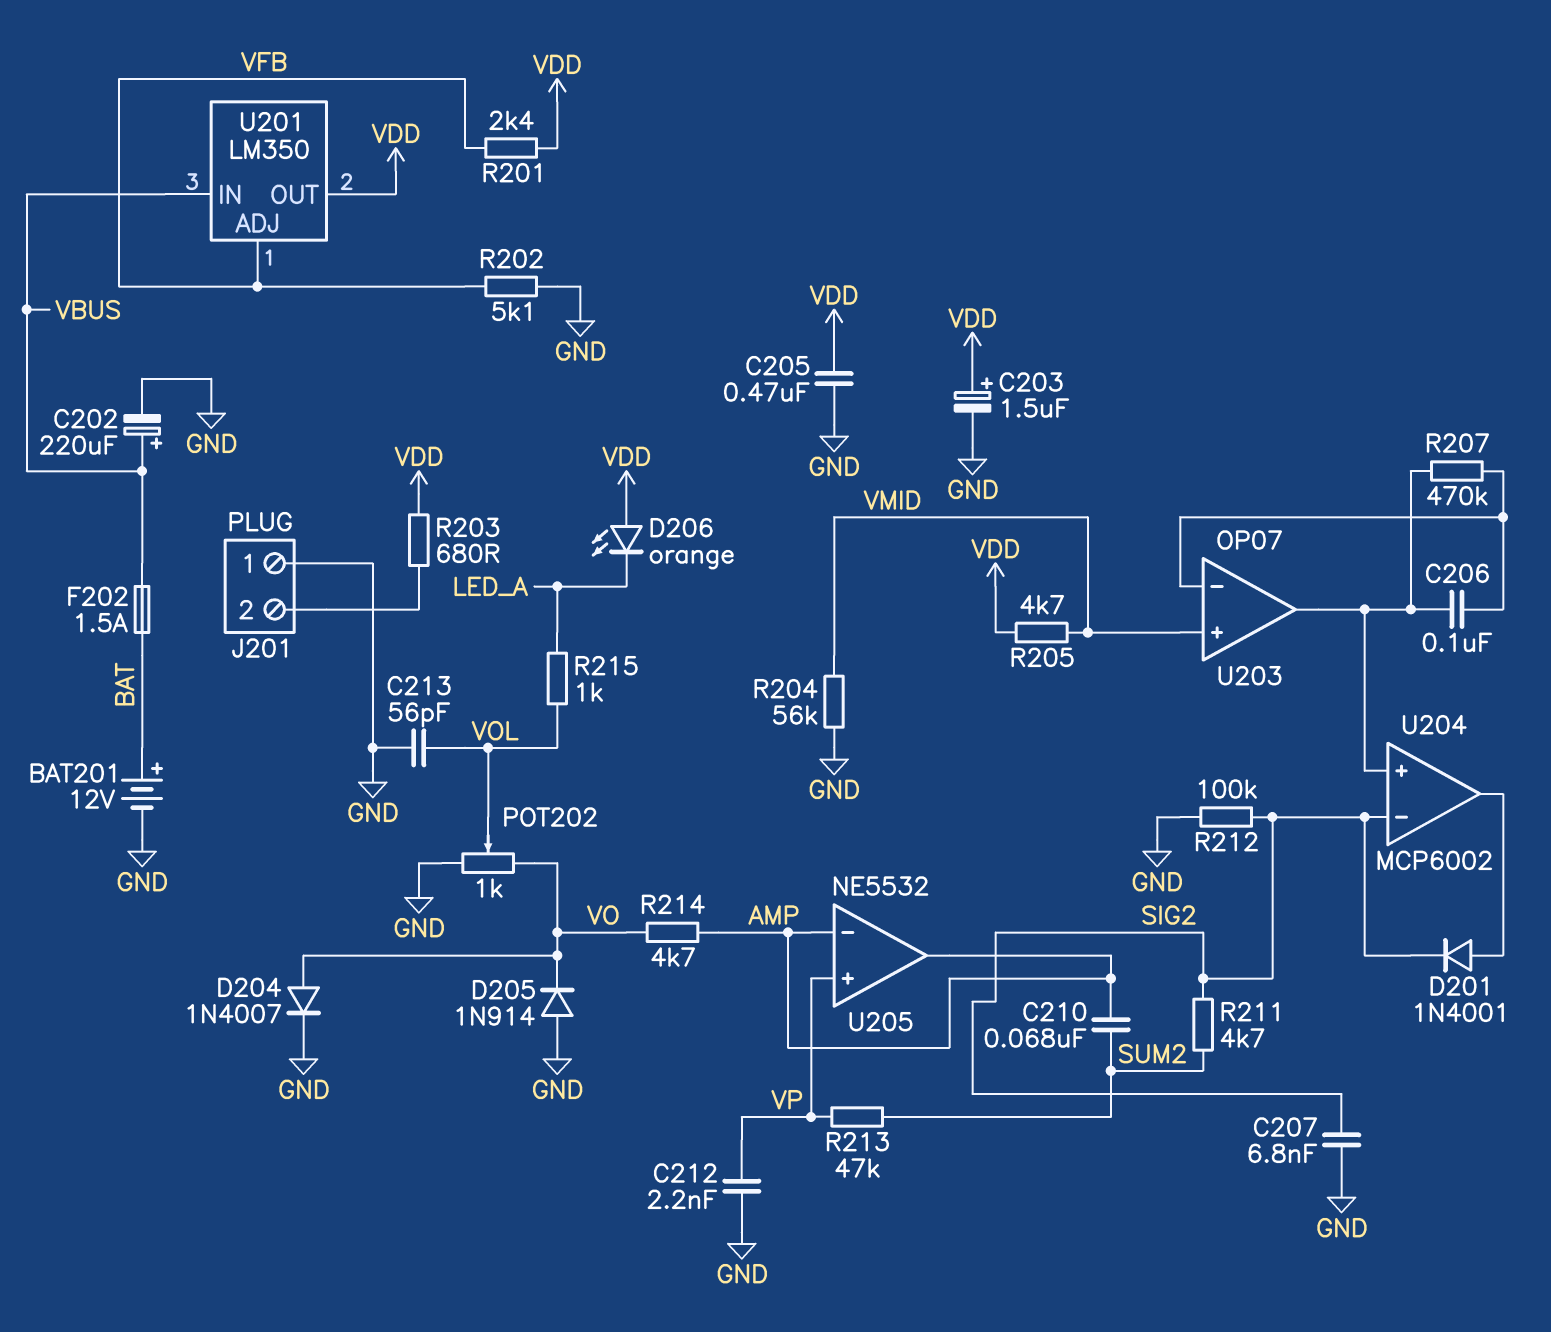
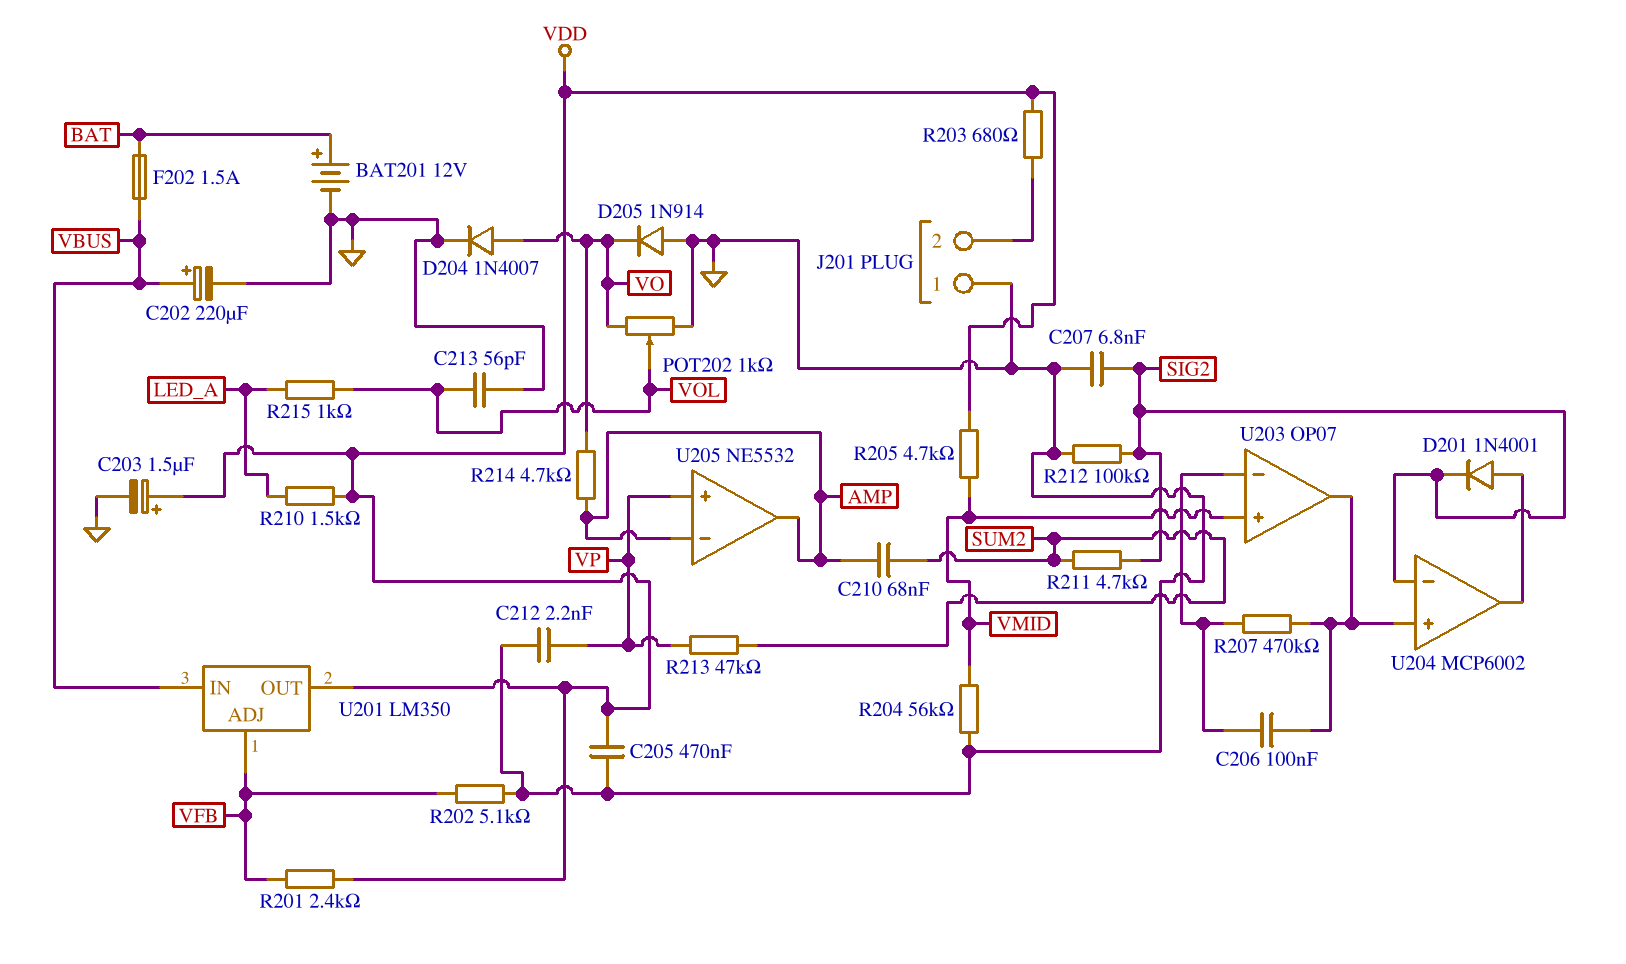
D206: LED orange (A VDD, K LED_A) -> none
R210: none -> 1.5k (LED_A, VDD)

